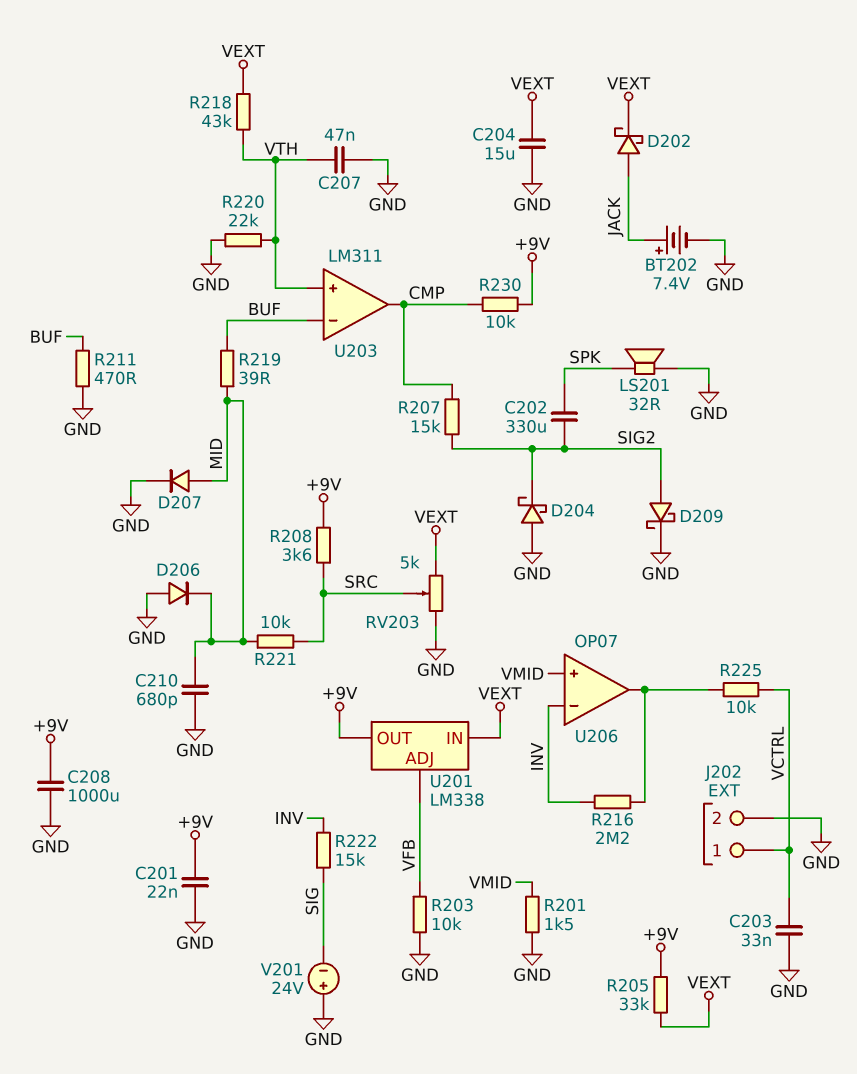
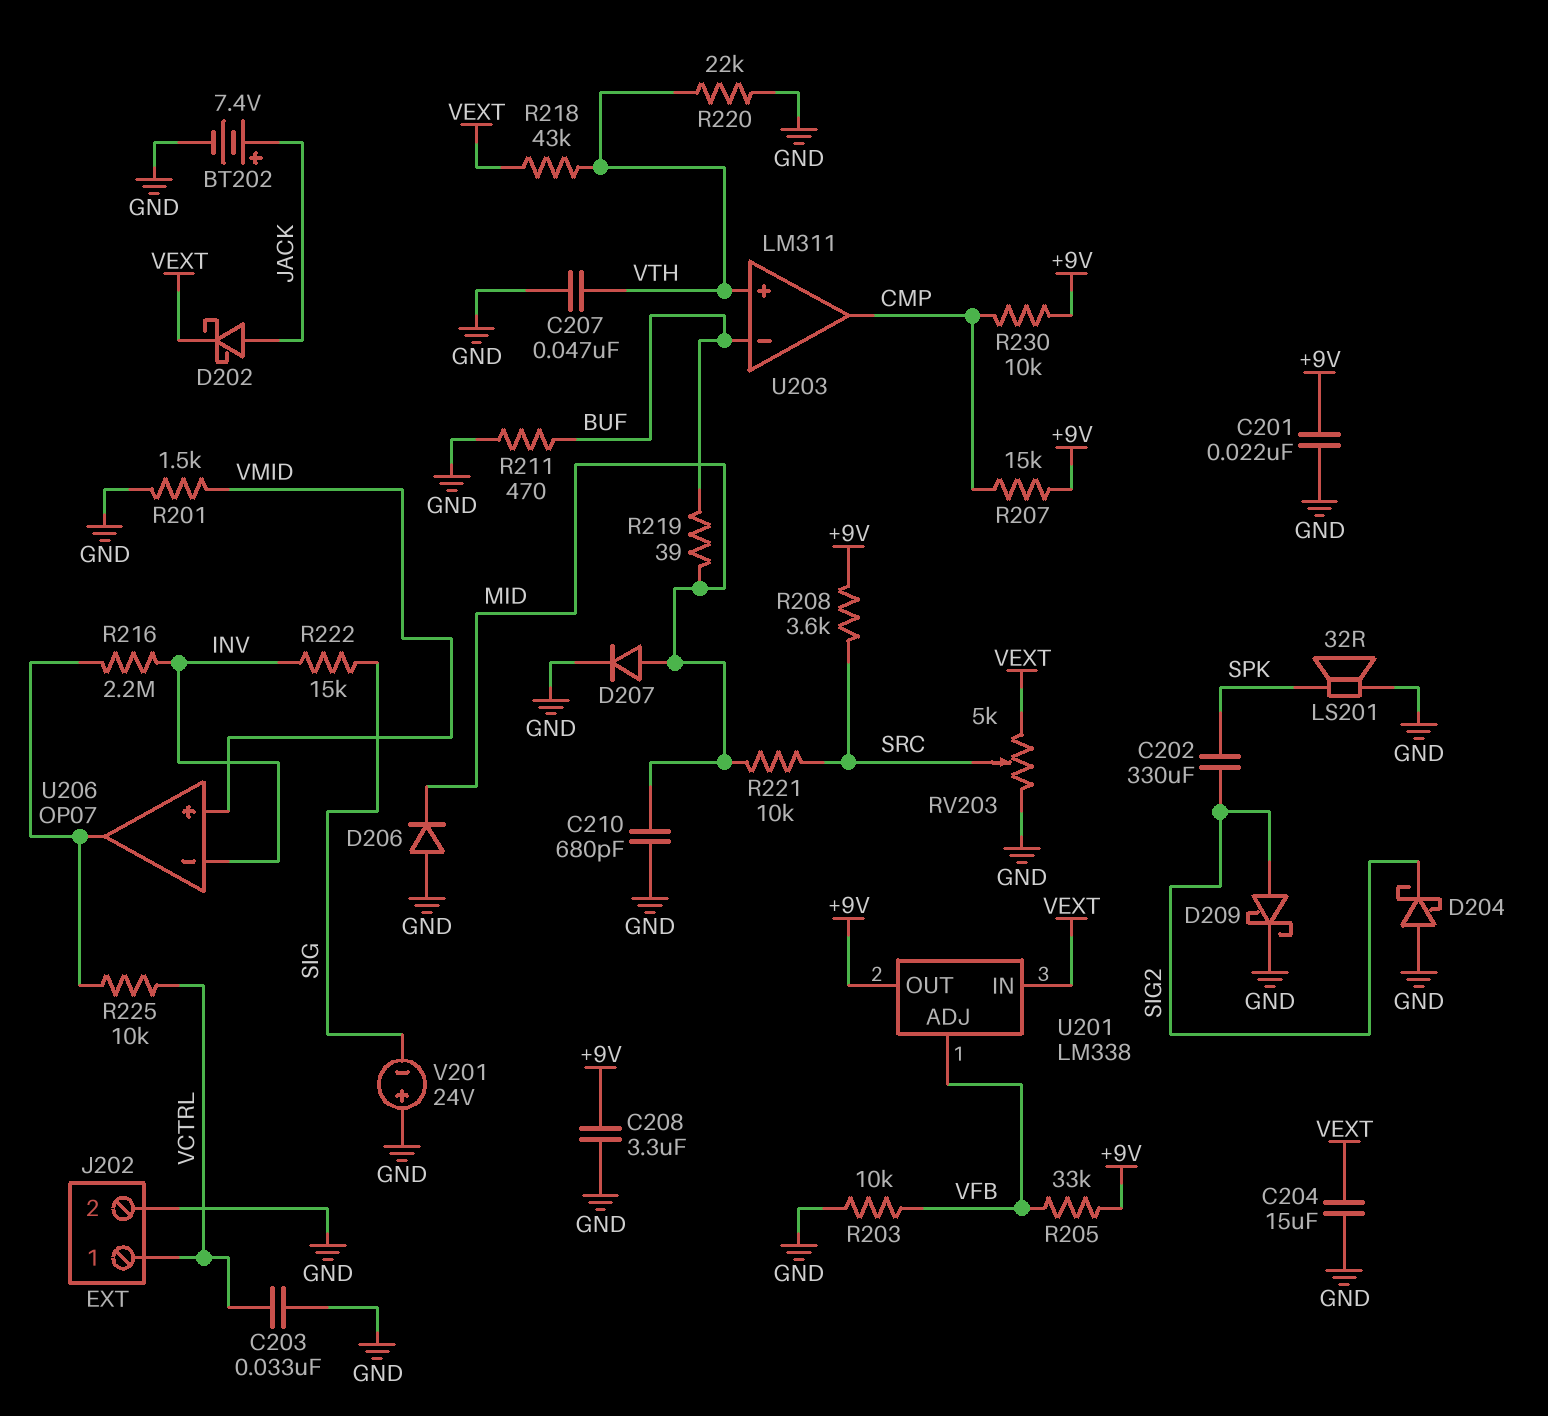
C208: 1000uF (+9V, GND) -> 3.3uF (+9V, GND)
R205: 33k (+9V, VEXT) -> 33k (+9V, VFB)
R207: 15k (CMP, SIG2) -> 15k (+9V, CMP)

